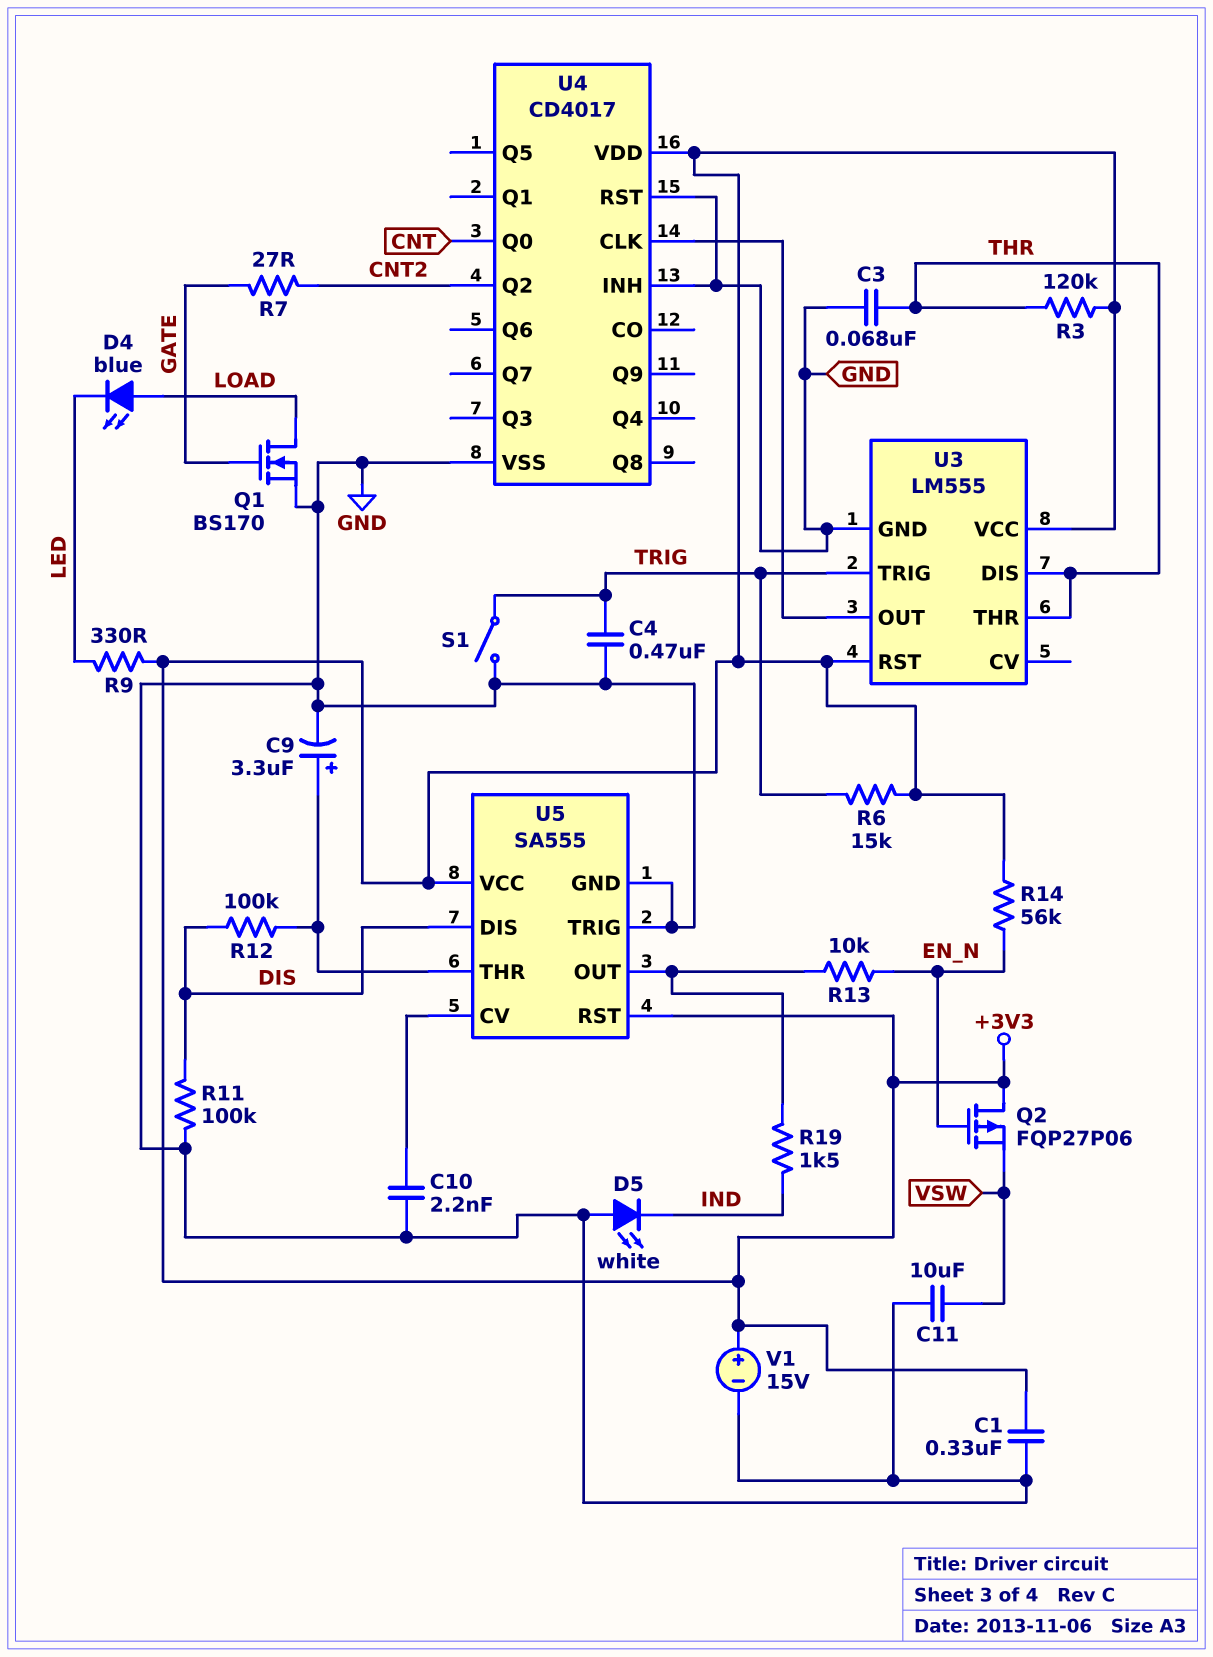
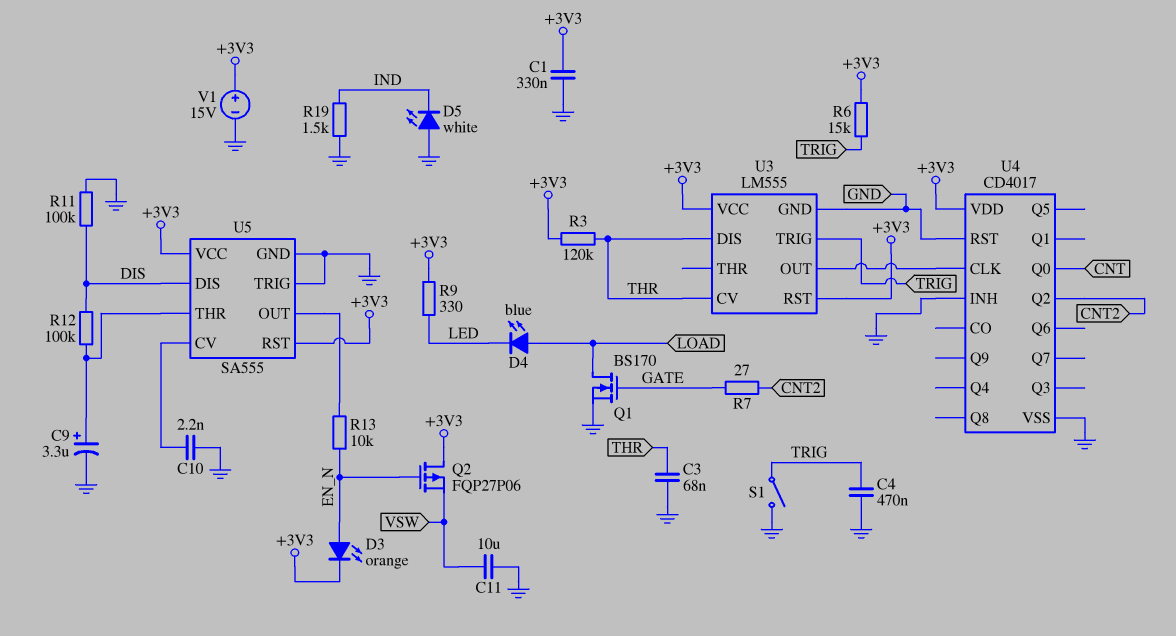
D3: none -> LED orange (A EN_N, K +3V3)
R14: 56k (+3V3, EN_N) -> none
R19: 1.5k (IND, U5/OUT) -> 1.5k (GND, IND)
U3 pin CV: none -> THR
U3 pin THR: THR -> none

